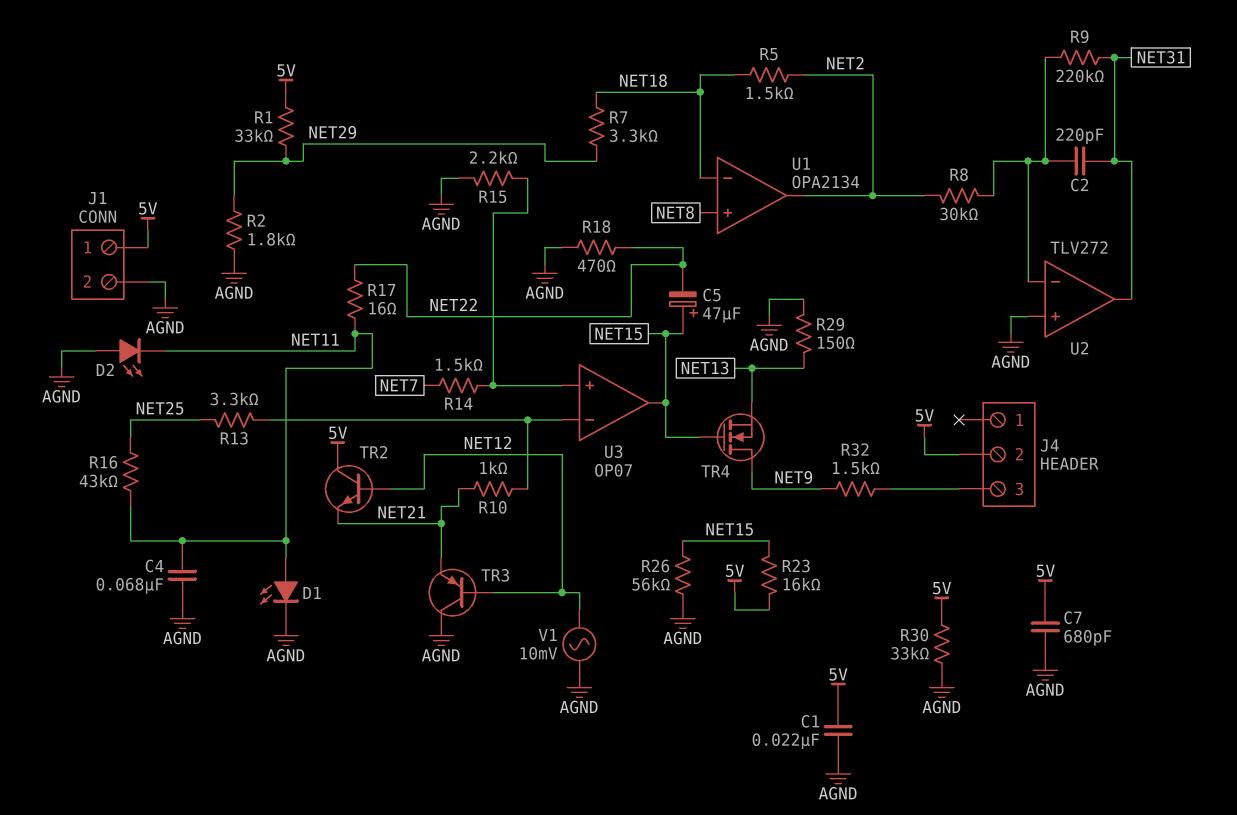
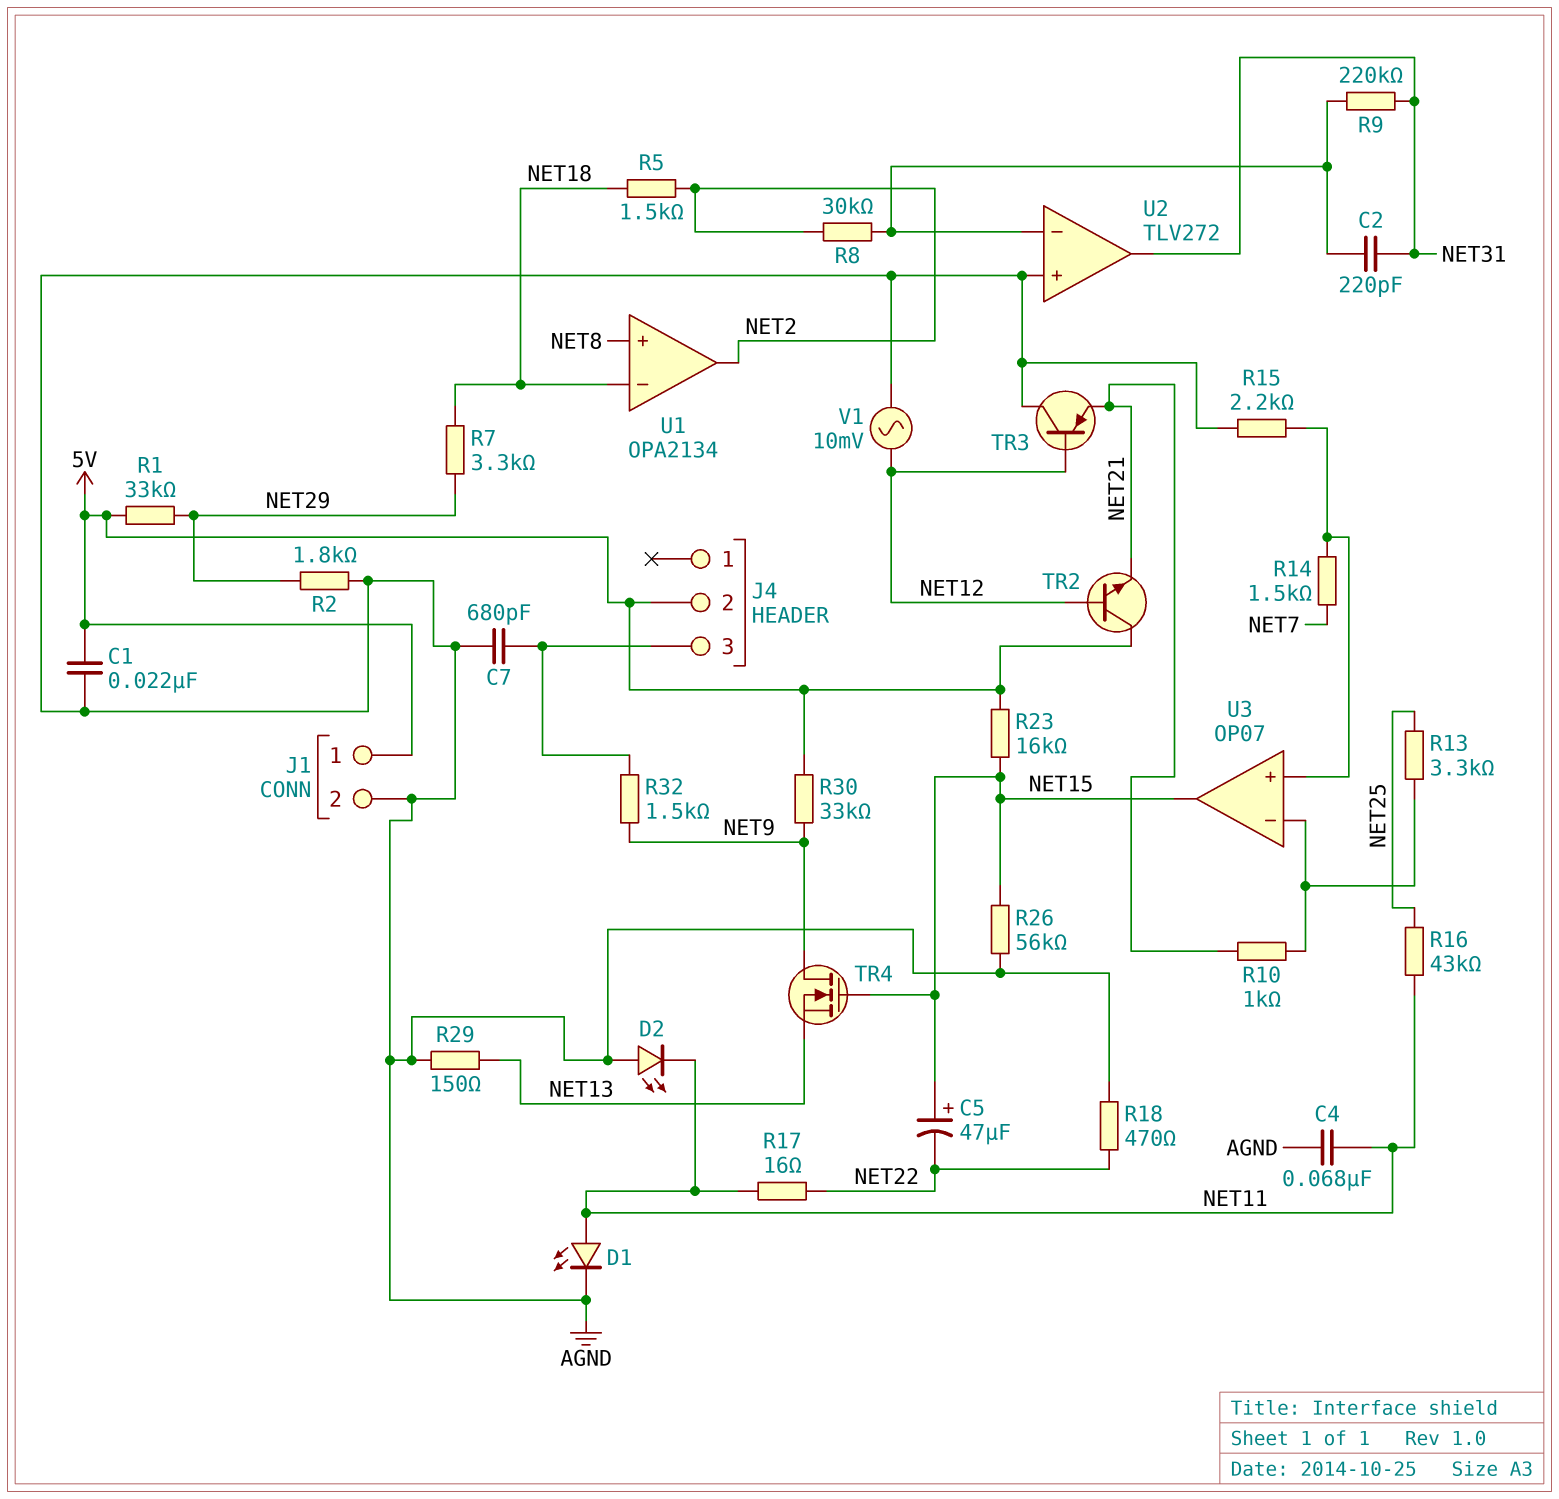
C7: 680pF (5V, AGND) -> 680pF (AGND, J4/3)
R30: 33k (5V, AGND) -> 33k (5V, NET9)

